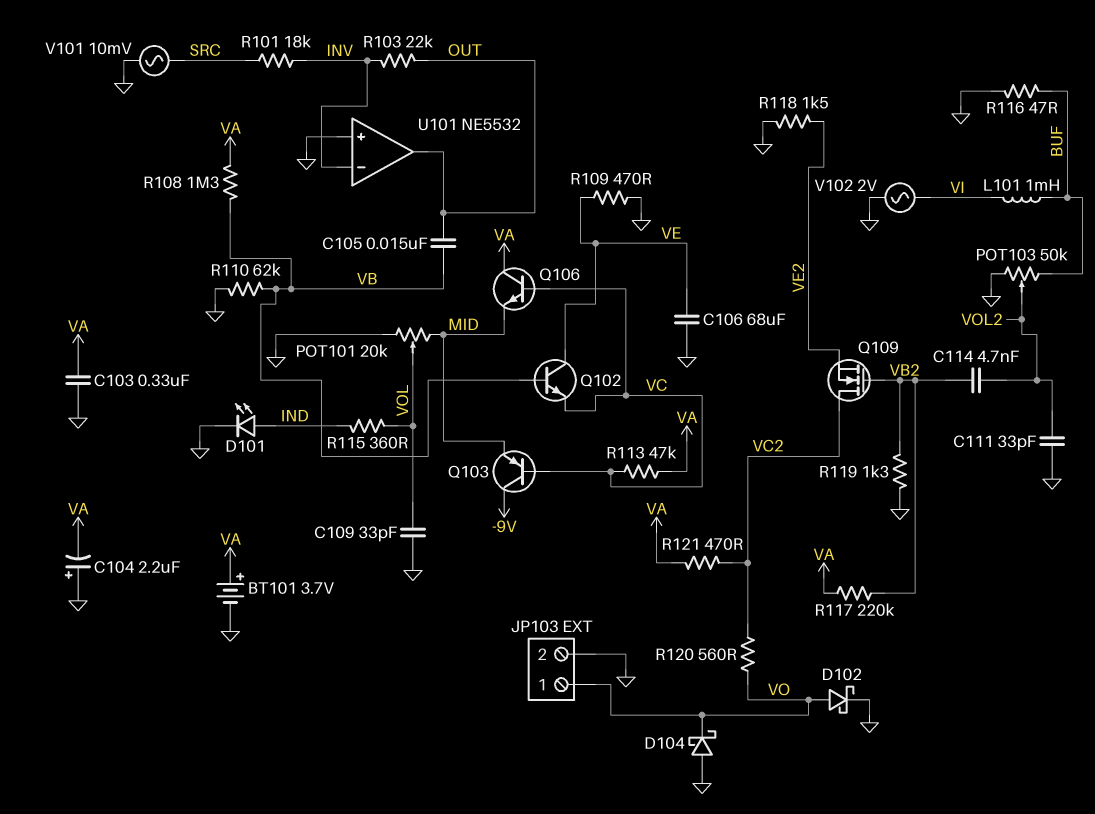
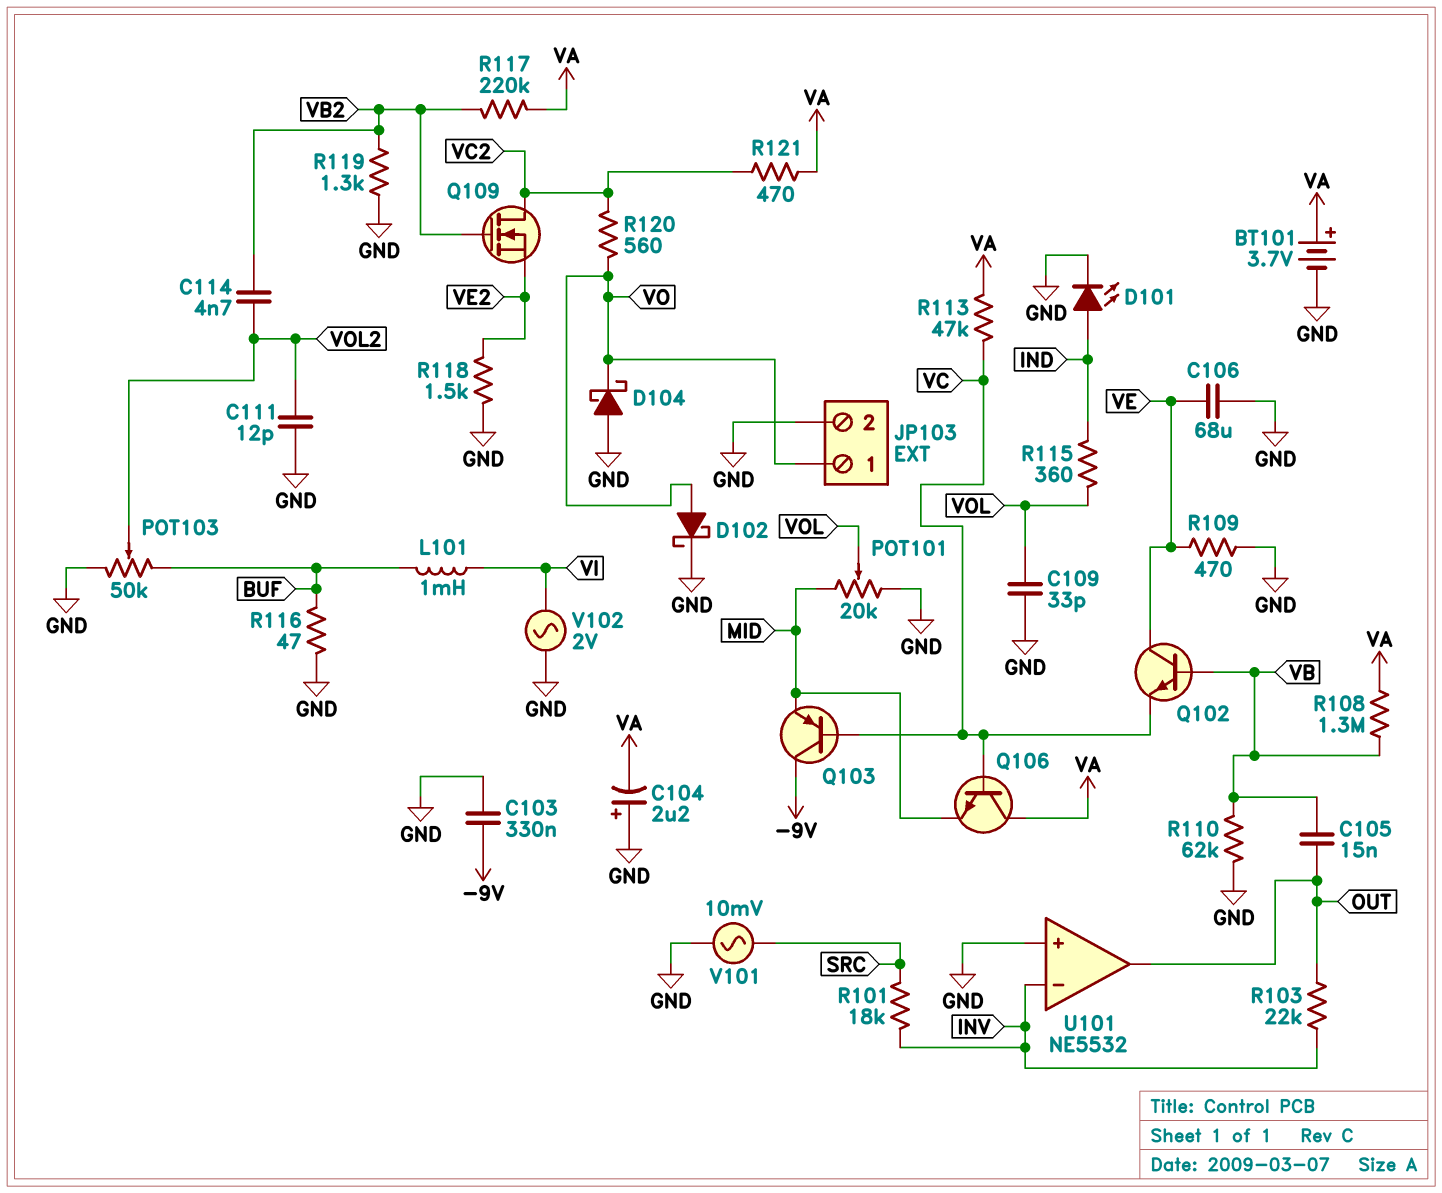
C103: 330nF (GND, VA) -> 330nF (-9V, GND)
C111: 33pF (GND, VOL2) -> 12pF (GND, VOL2)

